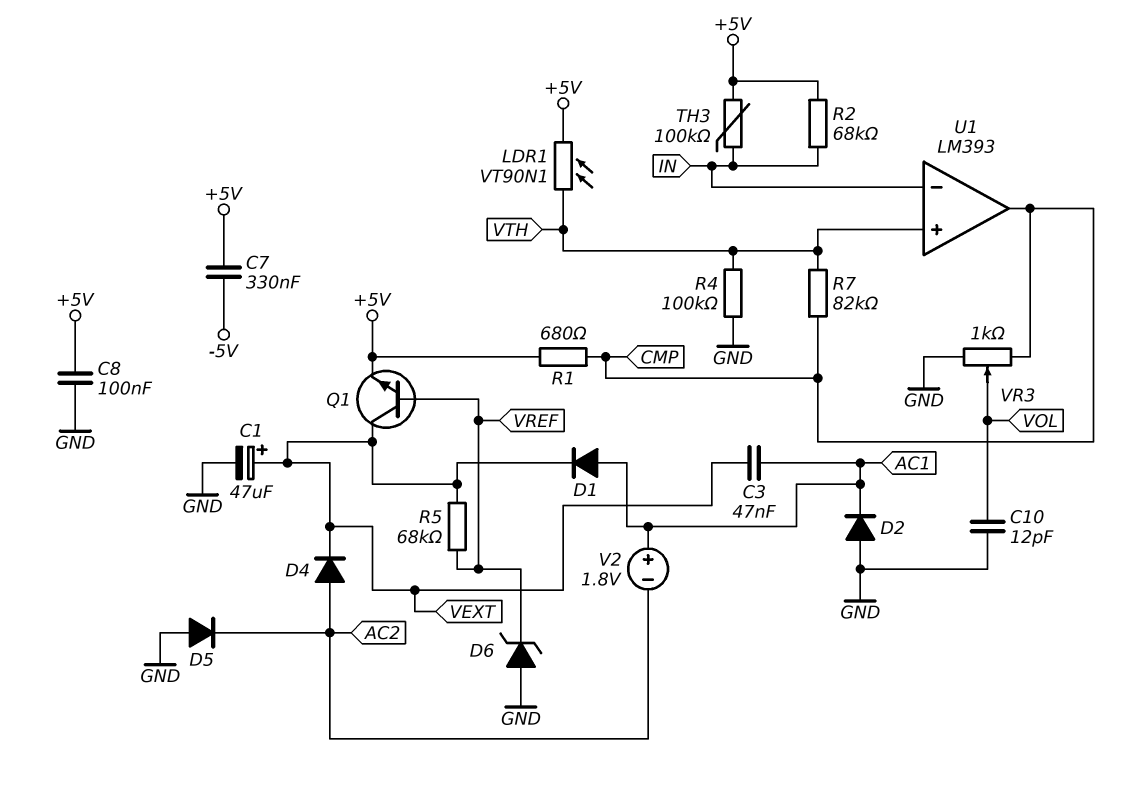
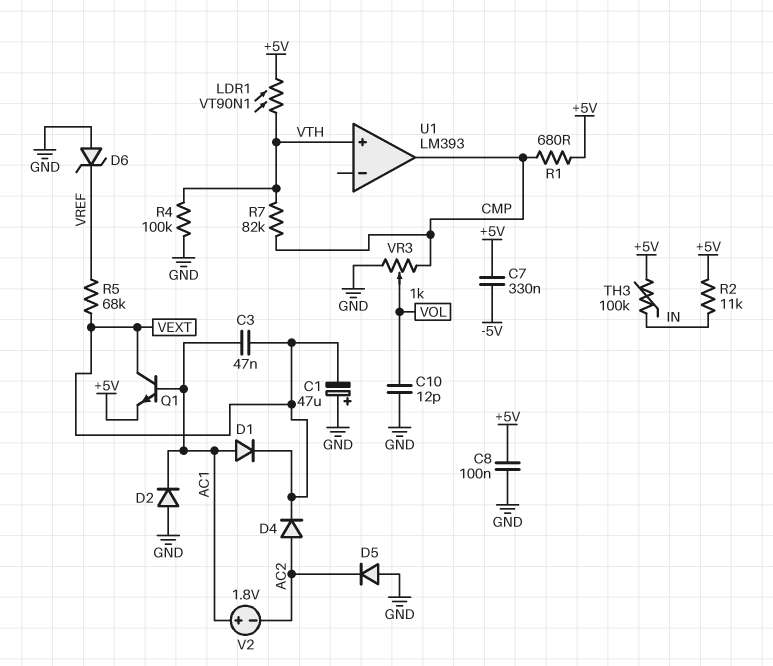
C1: 47uF (plus VEXT, minus GND) -> 47uF (plus GND, minus VEXT)
Q1: NPN (B VREF, C VEXT, E +5V) -> NPN (B AC1, C VEXT, E +5V)
R2: 68k (+5V, IN) -> 11k (+5V, IN)
U1 pin in-: IN -> none

